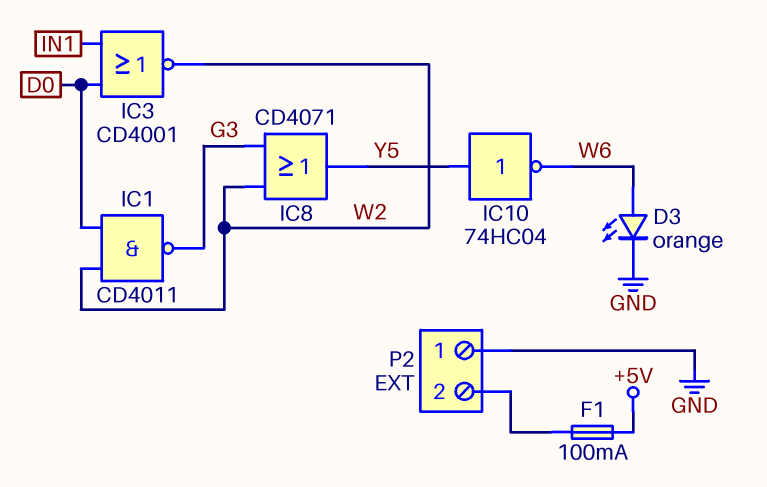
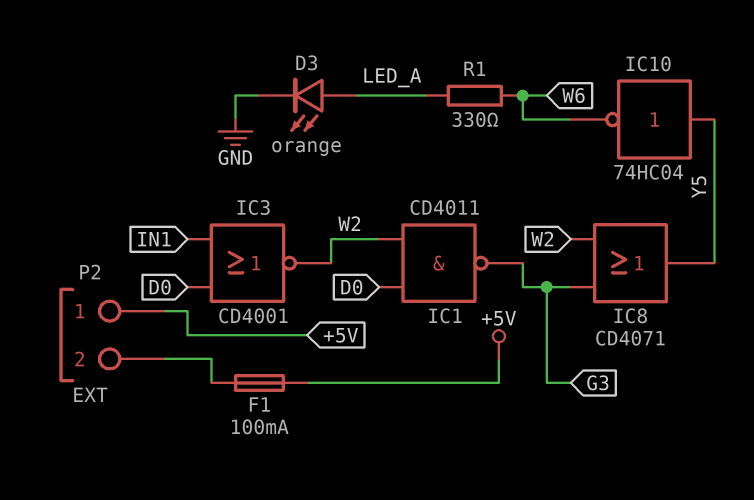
D3: LED orange (A W6, K GND) -> LED orange (A LED_A, K GND)
P2 pin 1: GND -> +5V
R1: none -> 330 (LED_A, W6)

